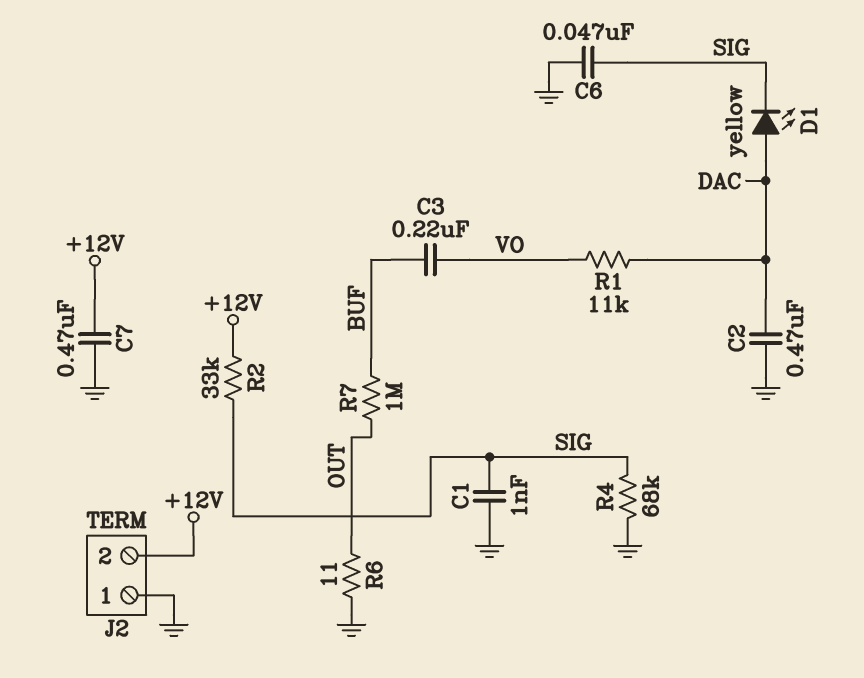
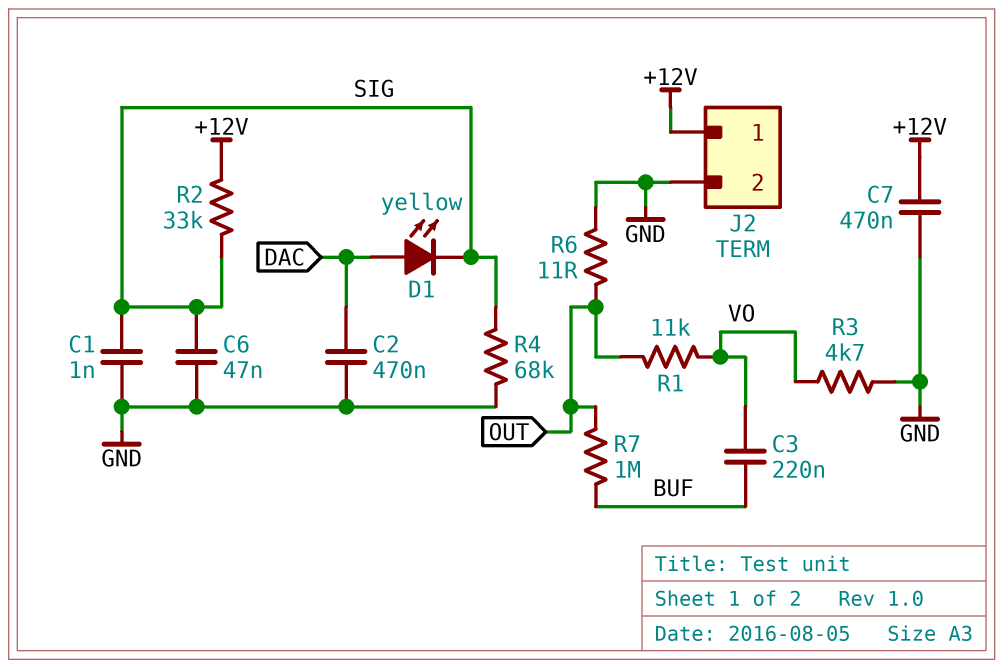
J2 pin 1: GND -> +12V
J2 pin 2: +12V -> GND
R1: 11k (DAC, VO) -> 11k (OUT, VO)
R3: none -> 4.7k (GND, VO)

